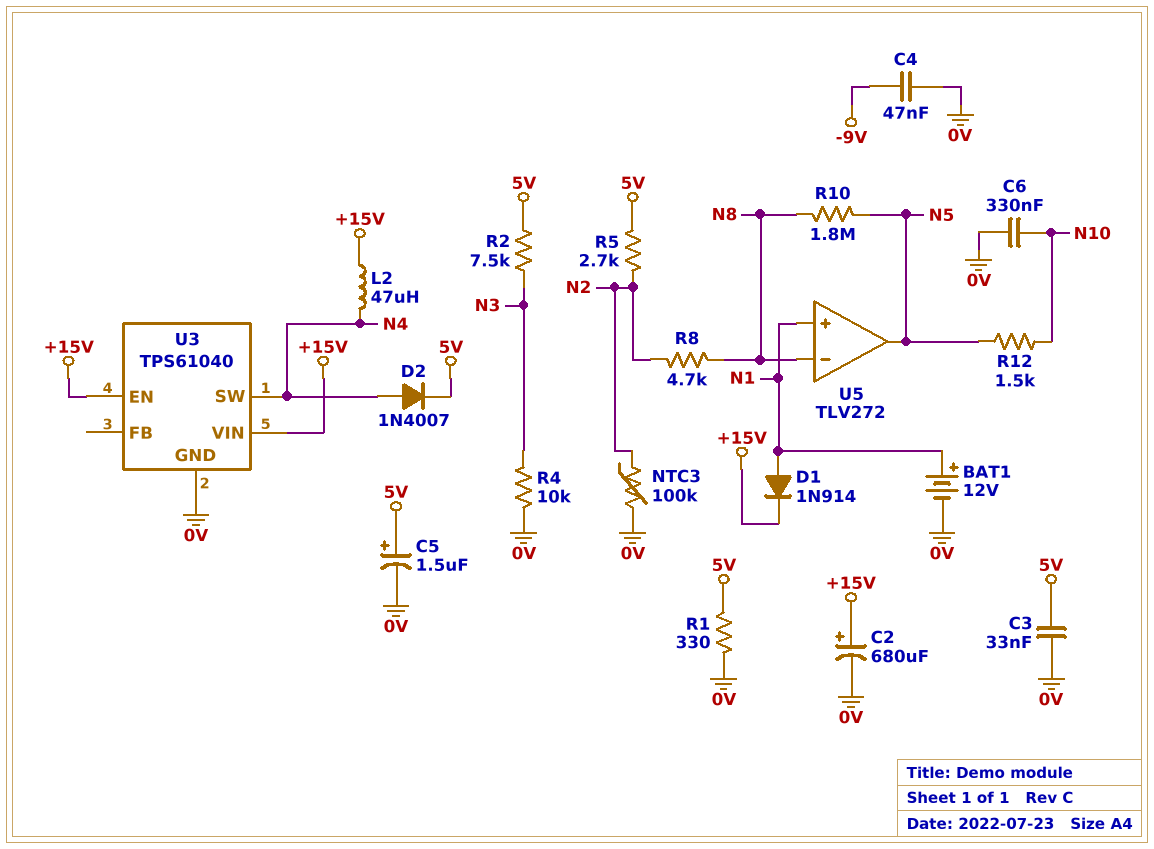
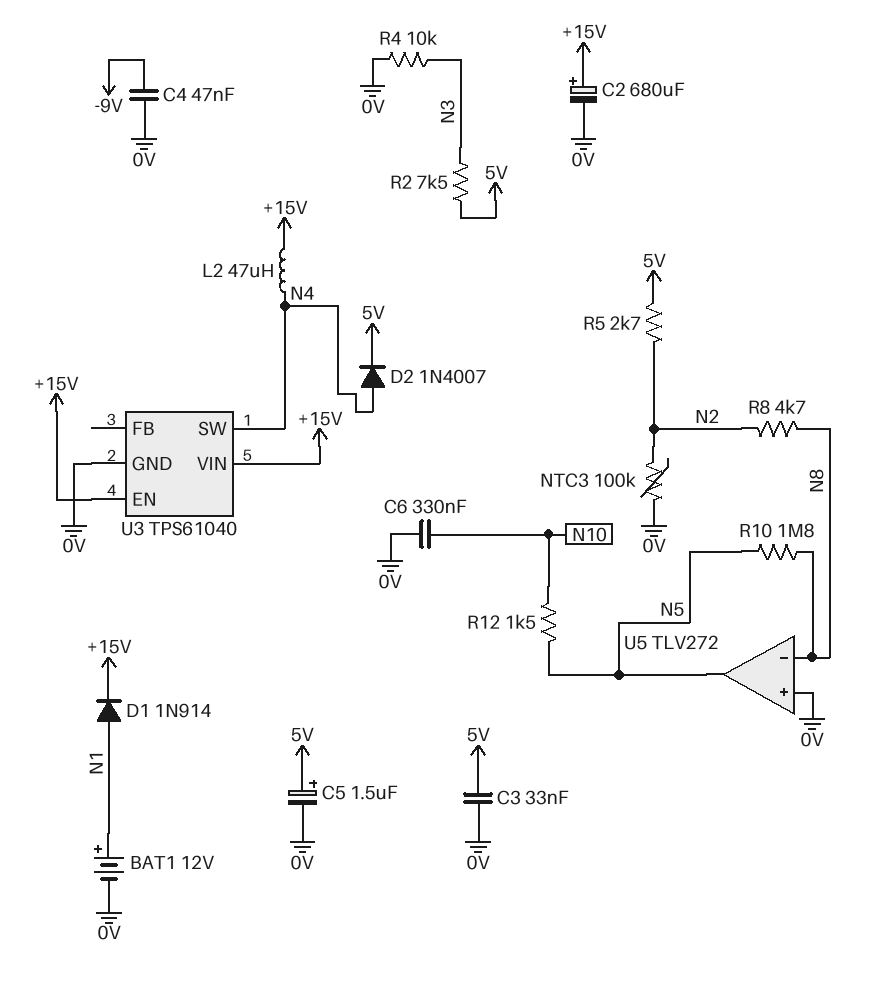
R1: 330 (0V, 5V) -> none
U5 pin in+: N1 -> 0V

